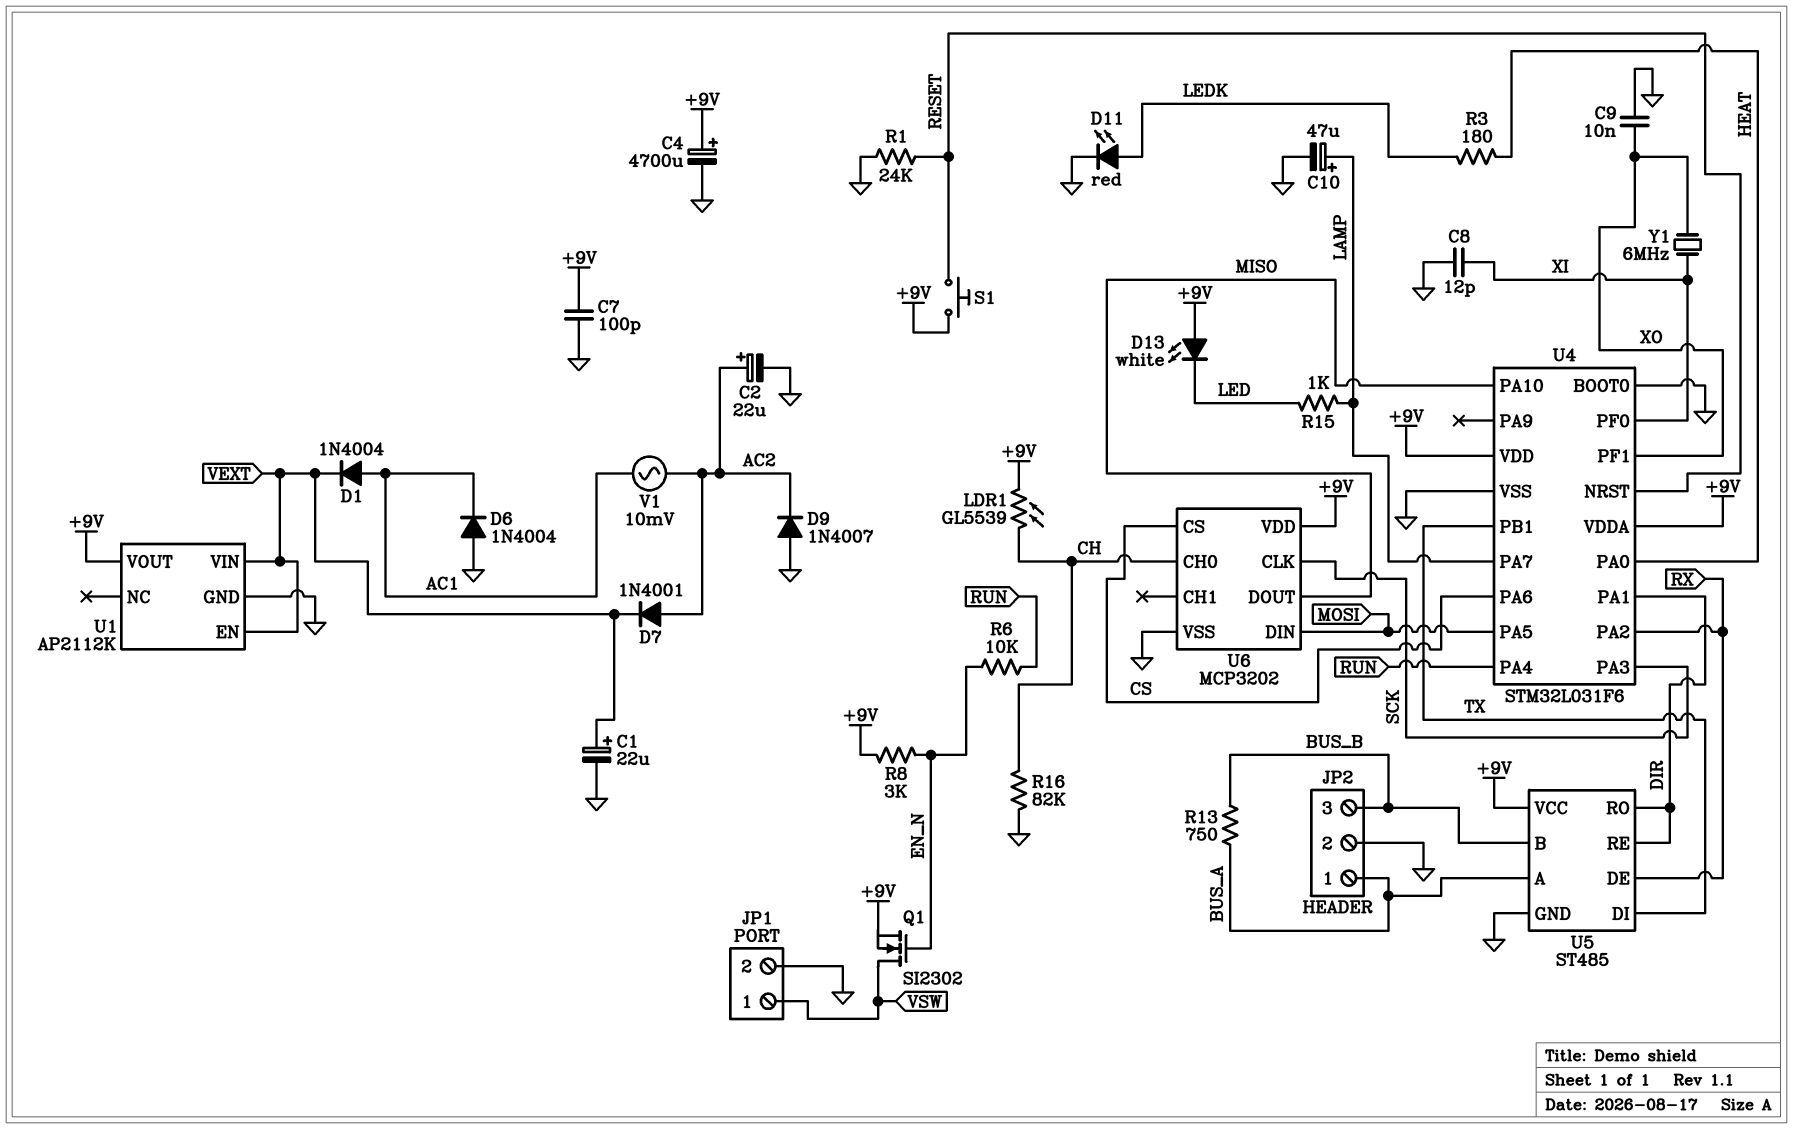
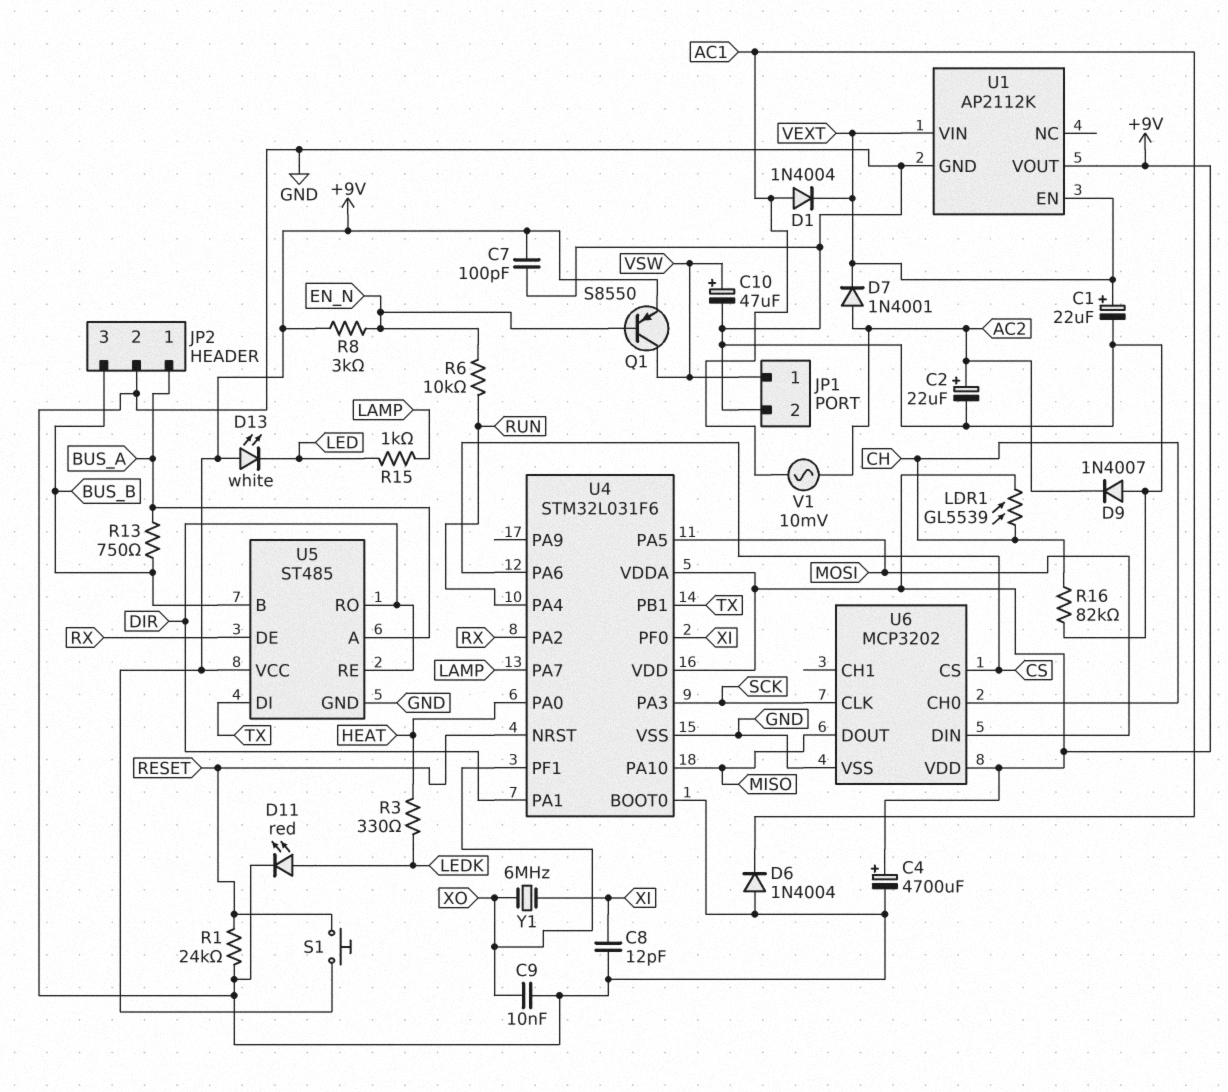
C10: 47uF (plus LAMP, minus GND) -> 47uF (plus VSW, minus GND)
Q1: NMOS SI2302 (G EN_N, D VSW, S +9V) -> PNP S8550 (B EN_N, C VSW, E +9V)
R3: 180 (HEAT, LEDK) -> 330 (HEAT, LEDK)

